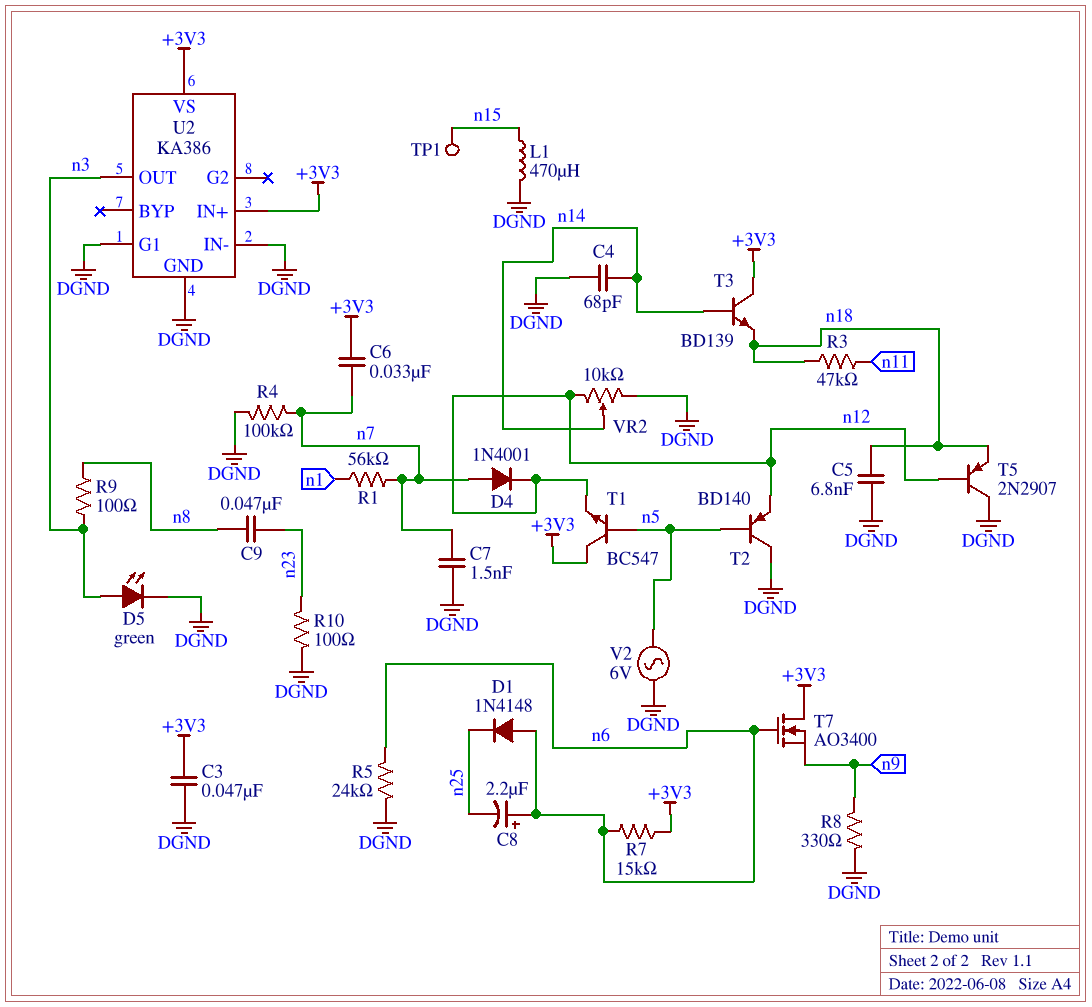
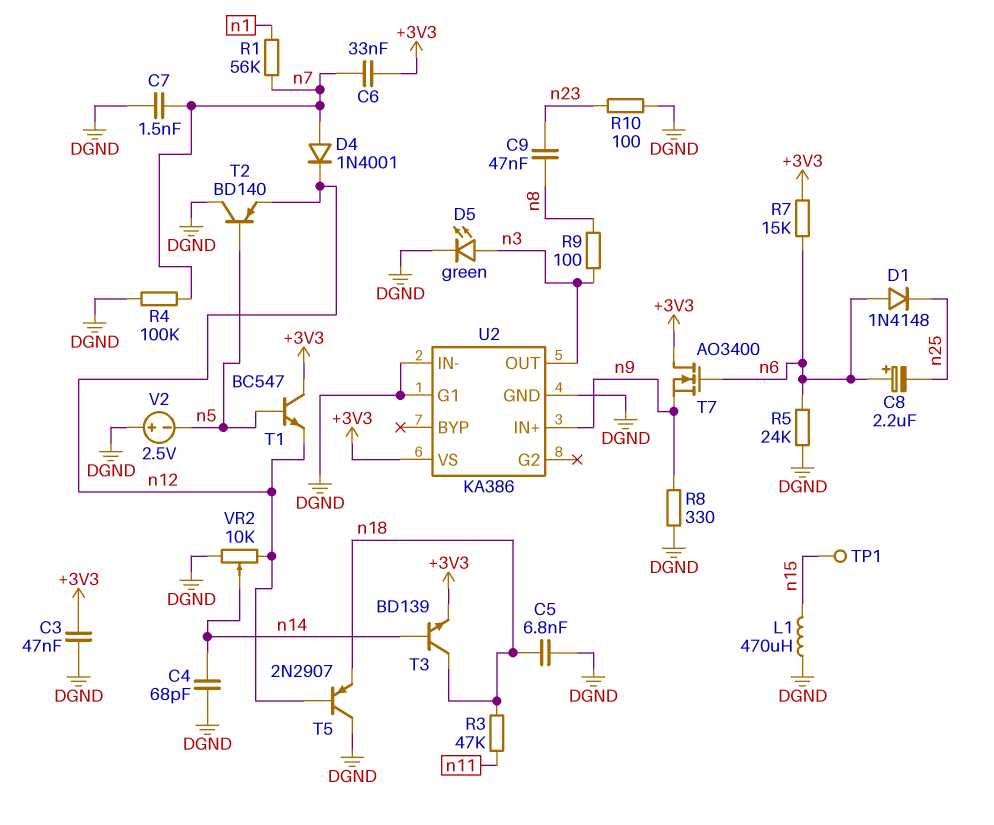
T3: NPN BD139 (B n14, C +3V3, E n18) -> NPN BD139 (B n14, C n18, E +3V3)
U2 pin IN+: +3V3 -> n9
V2: AC 6V (DGND, n5) -> 2.5V (plus DGND, minus n5)

